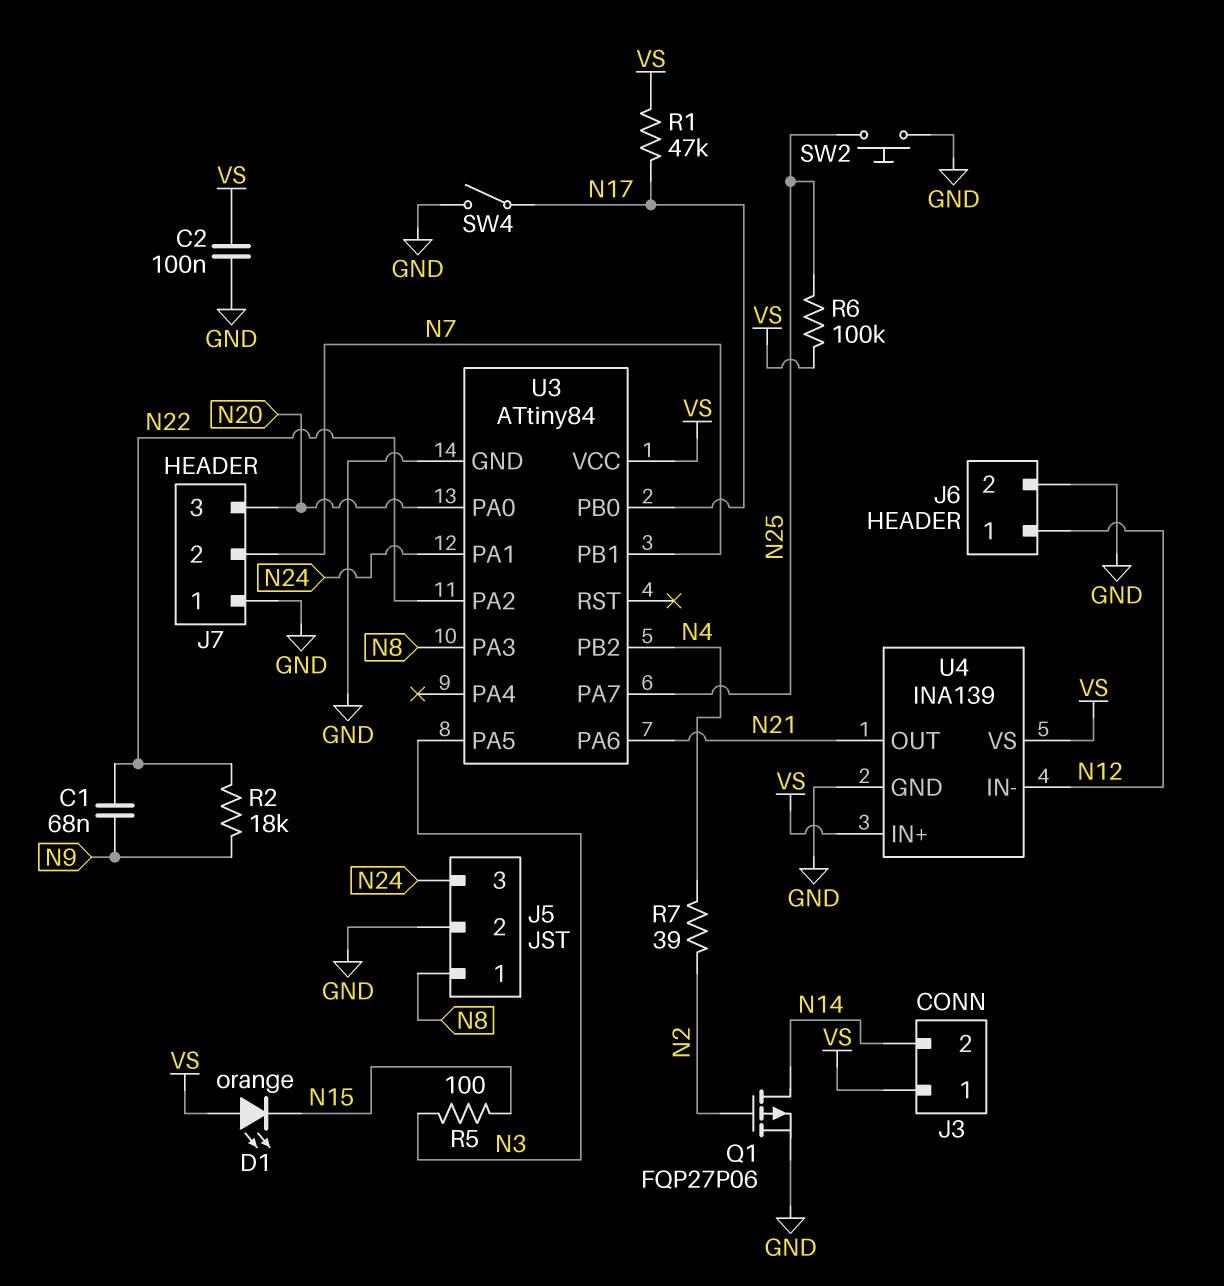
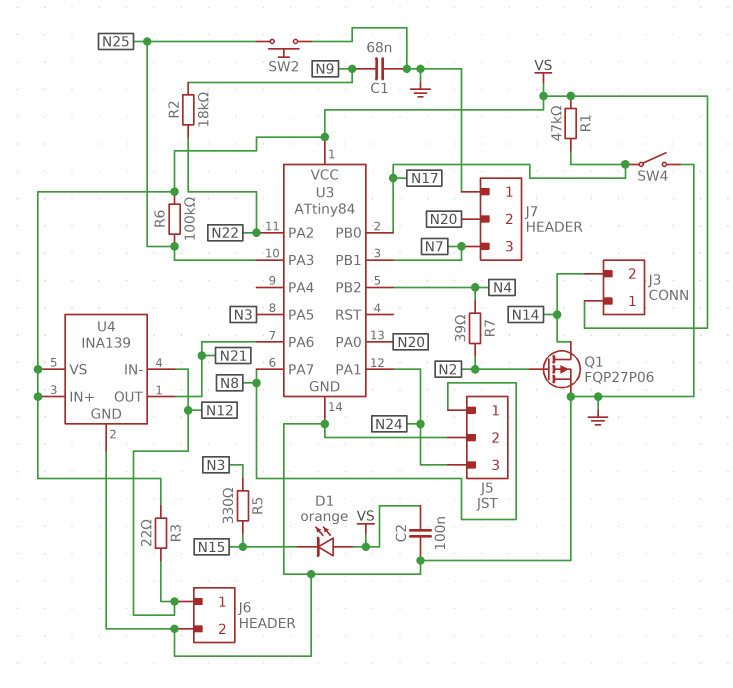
C1: 68nF (N9, N22) -> 68nF (GND, N9)
J7 pin 2: N7 -> N20
J7 pin 3: N20 -> N7
R3: none -> 22 (N12, VS)
R5: 100 (N3, N15) -> 330 (N3, N15)
U3 pin PA3: N8 -> N25
U3 pin PA7: N25 -> N8

